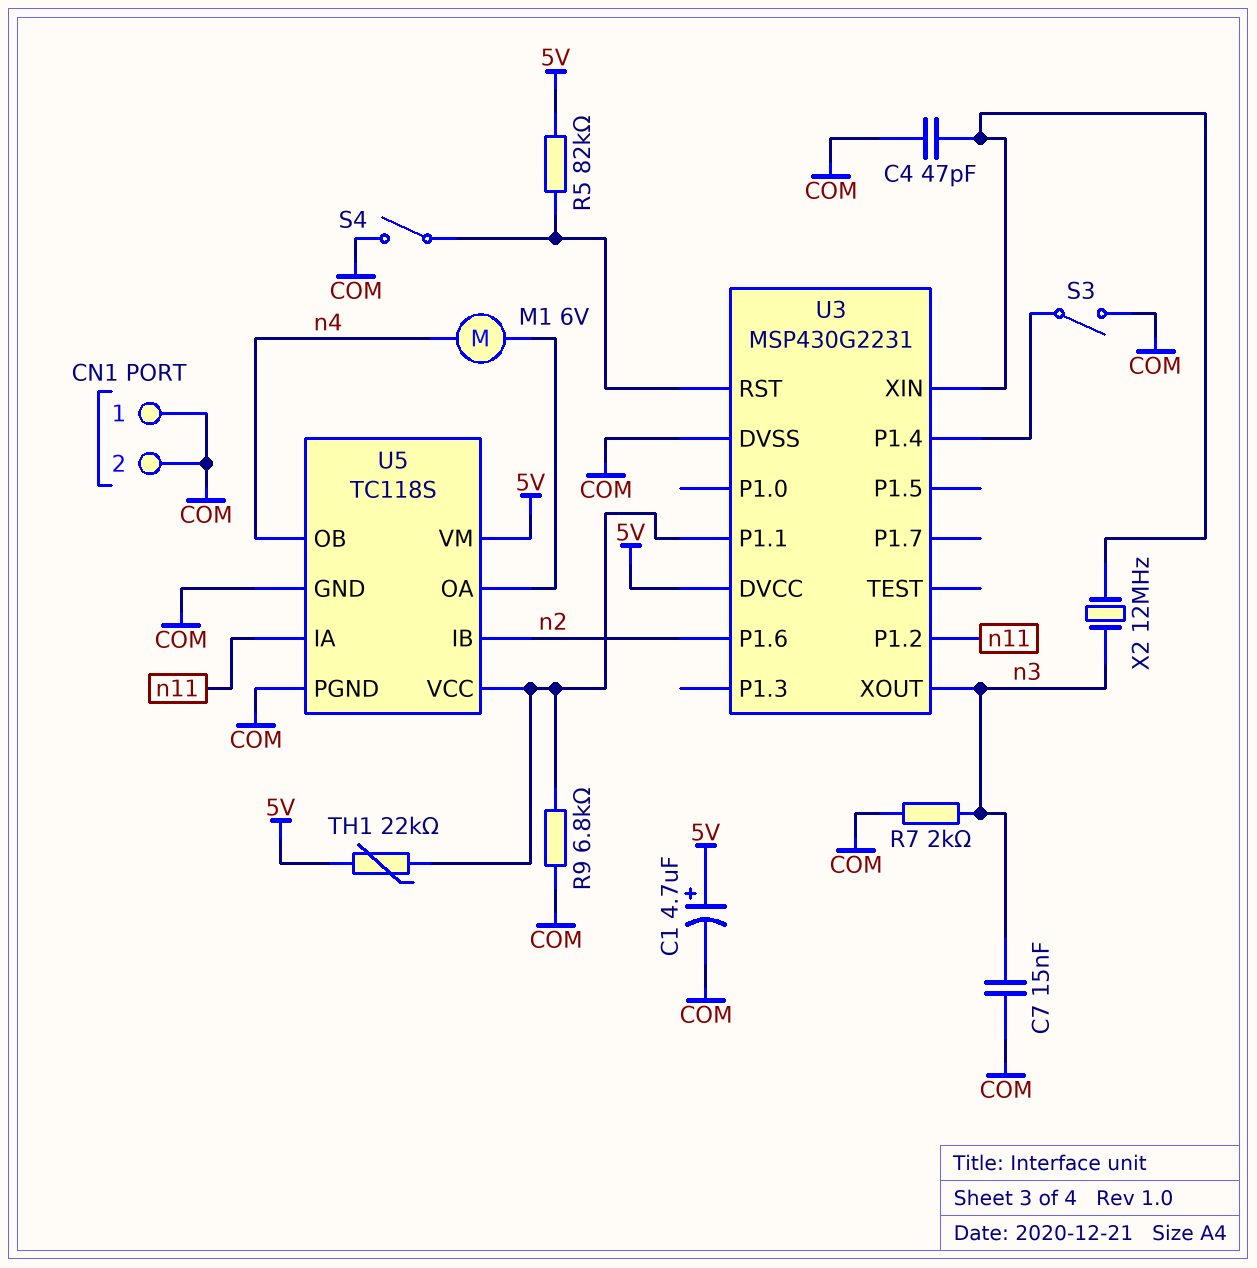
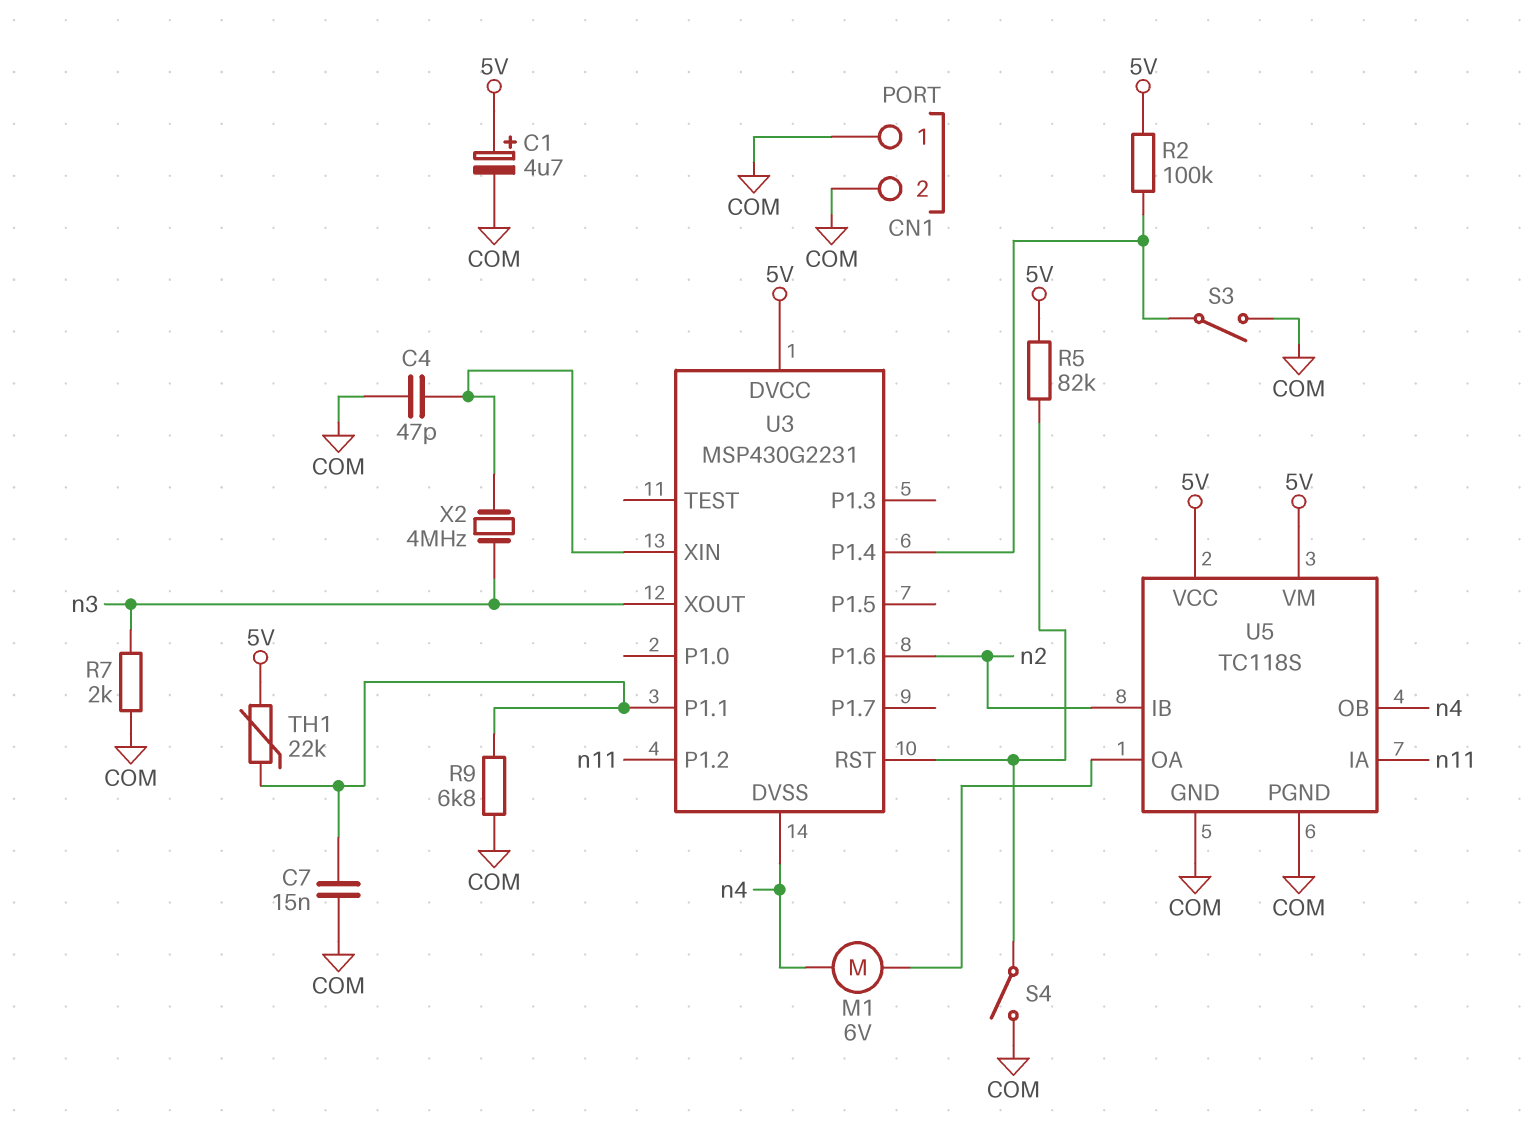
C7: 15nF (COM, n3) -> 15nF (COM, U3/P1.1)
R2: none -> 100k (5V, U3/P1.4)
U3 pin DVSS: COM -> n4
U5 pin VCC: U3/P1.1 -> 5V
X2: 12MHz (U3/XIN, n3) -> 4MHz (U3/XIN, n3)

